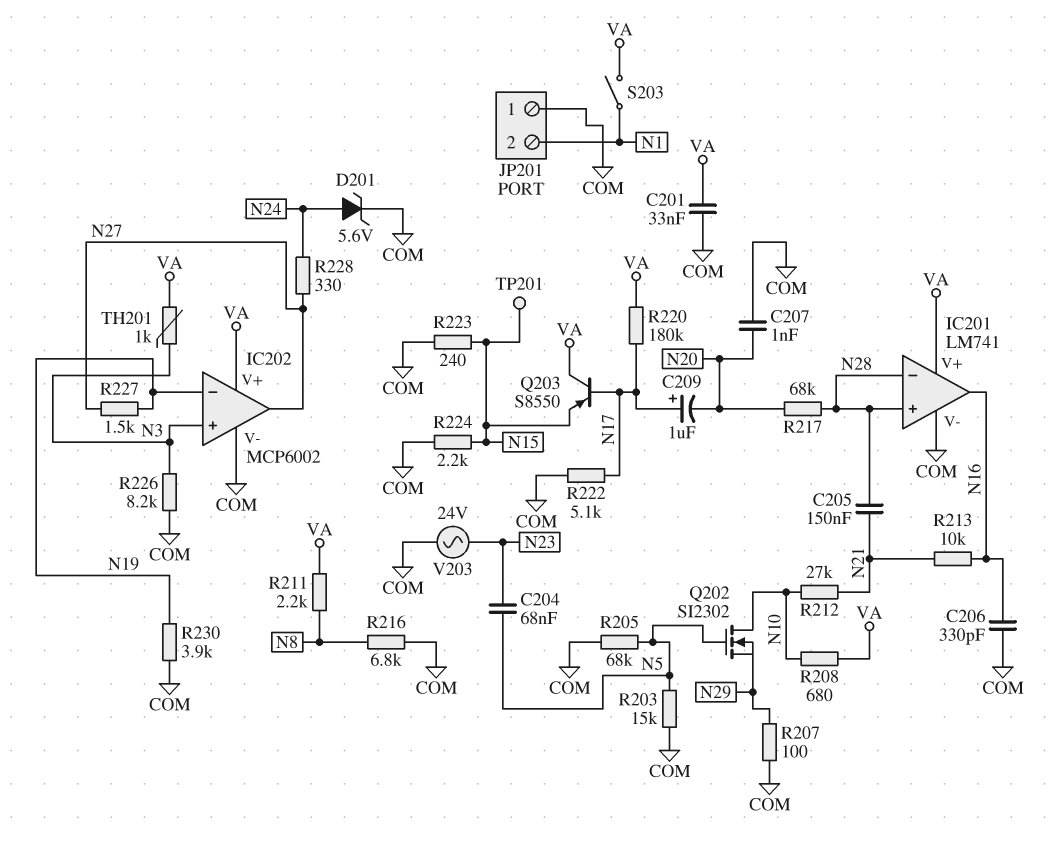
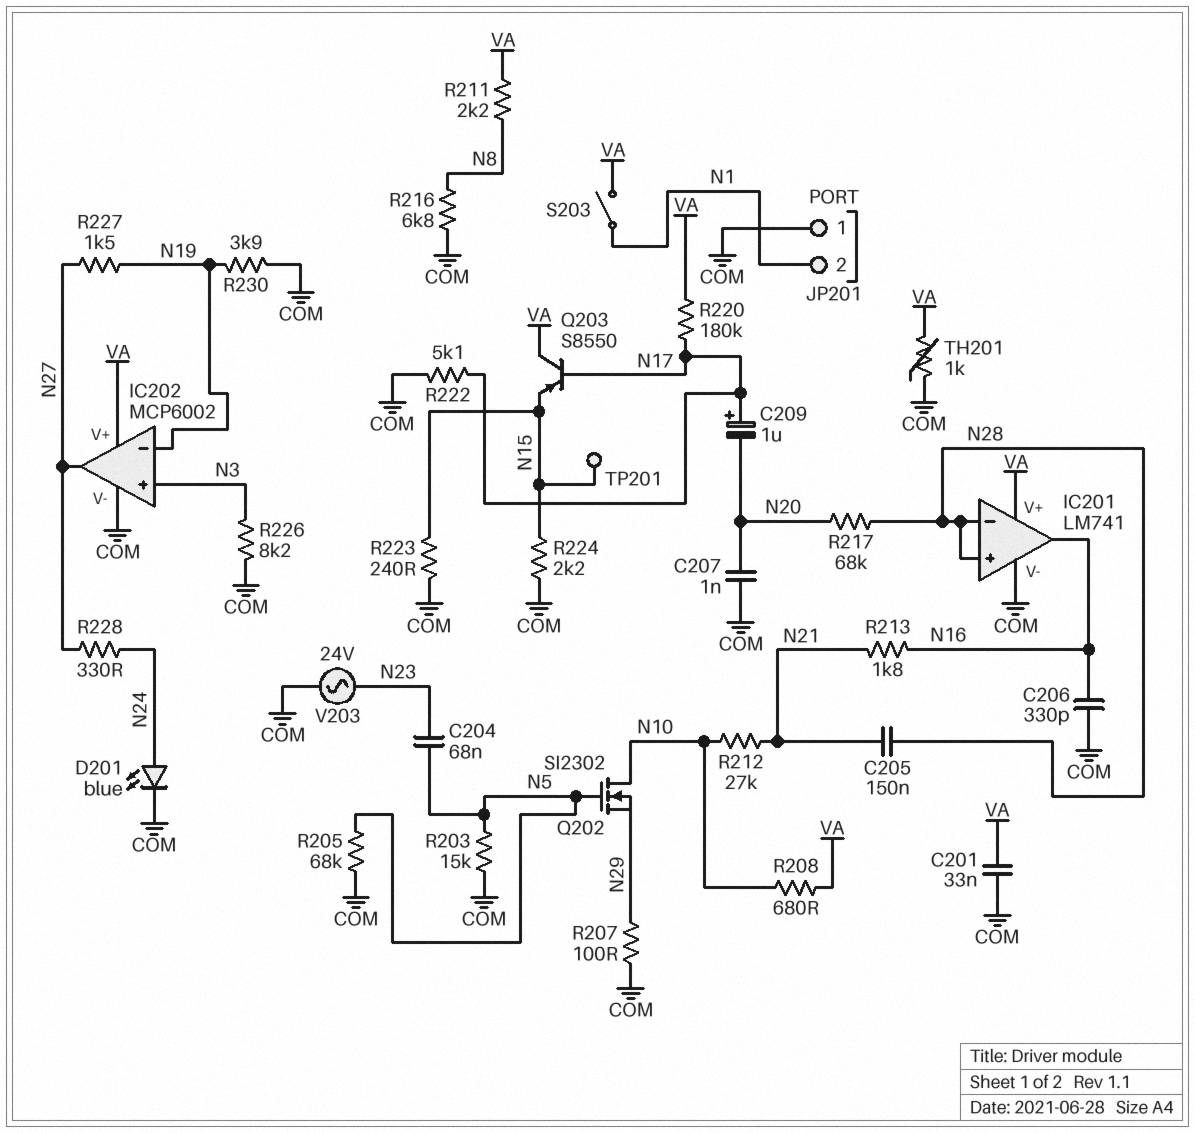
D201: zener 5.6V (A N24, K COM) -> LED blue (A N24, K COM)
R213: 10k (N16, N21) -> 1.8k (N16, N21)
TH201: 1k (N3, VA) -> 1k (COM, VA)

